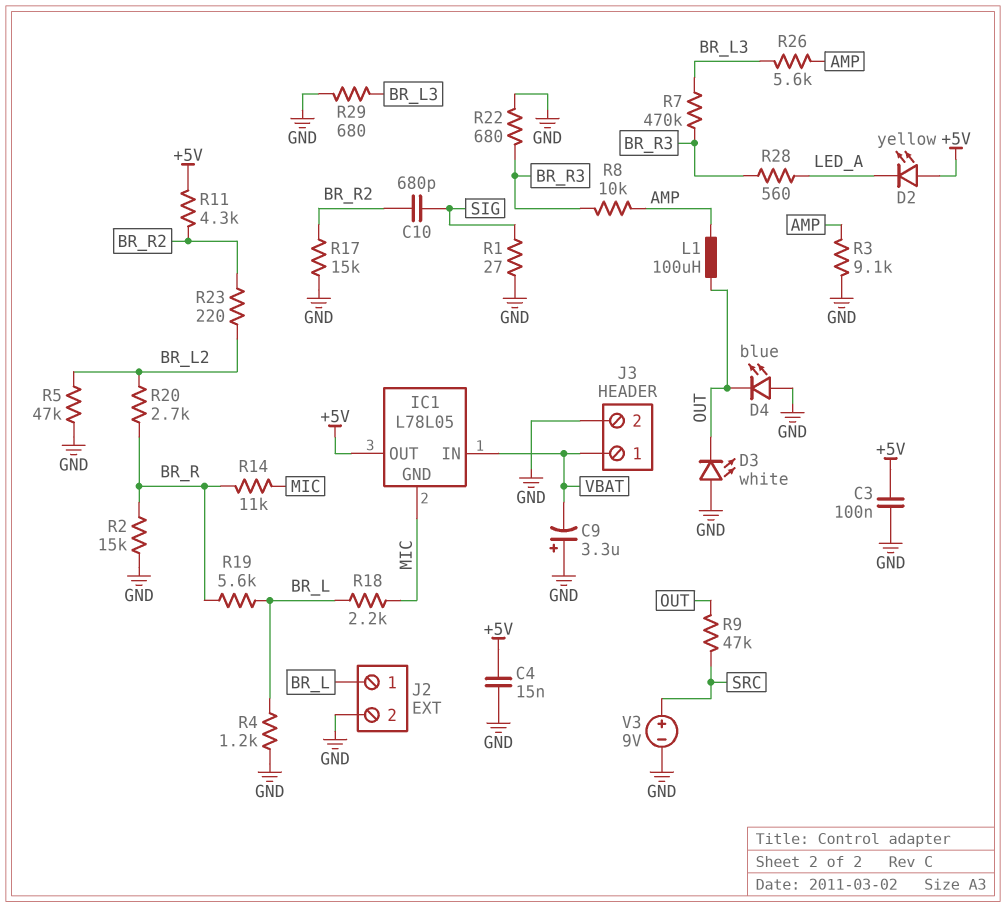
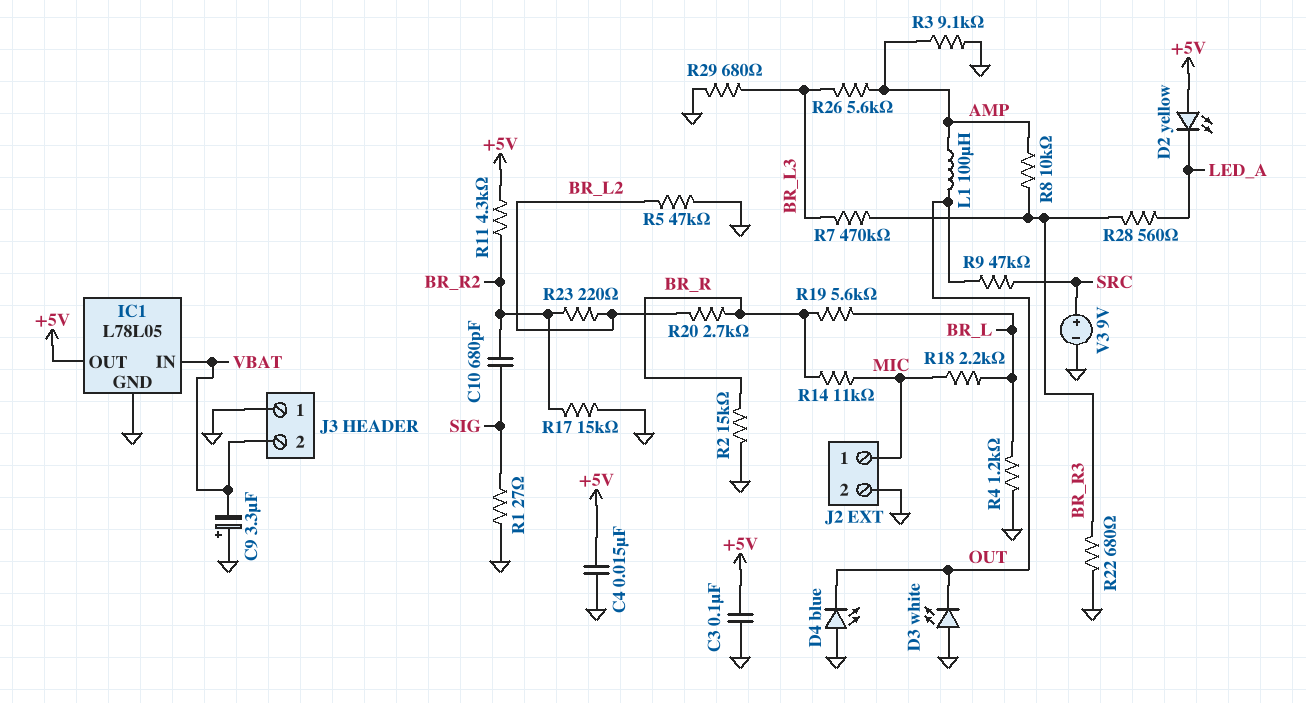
IC1 pin GND: MIC -> GND
J2 pin 1: BR_L -> MIC
J3 pin 1: VBAT -> GND
J3 pin 2: GND -> VBAT

